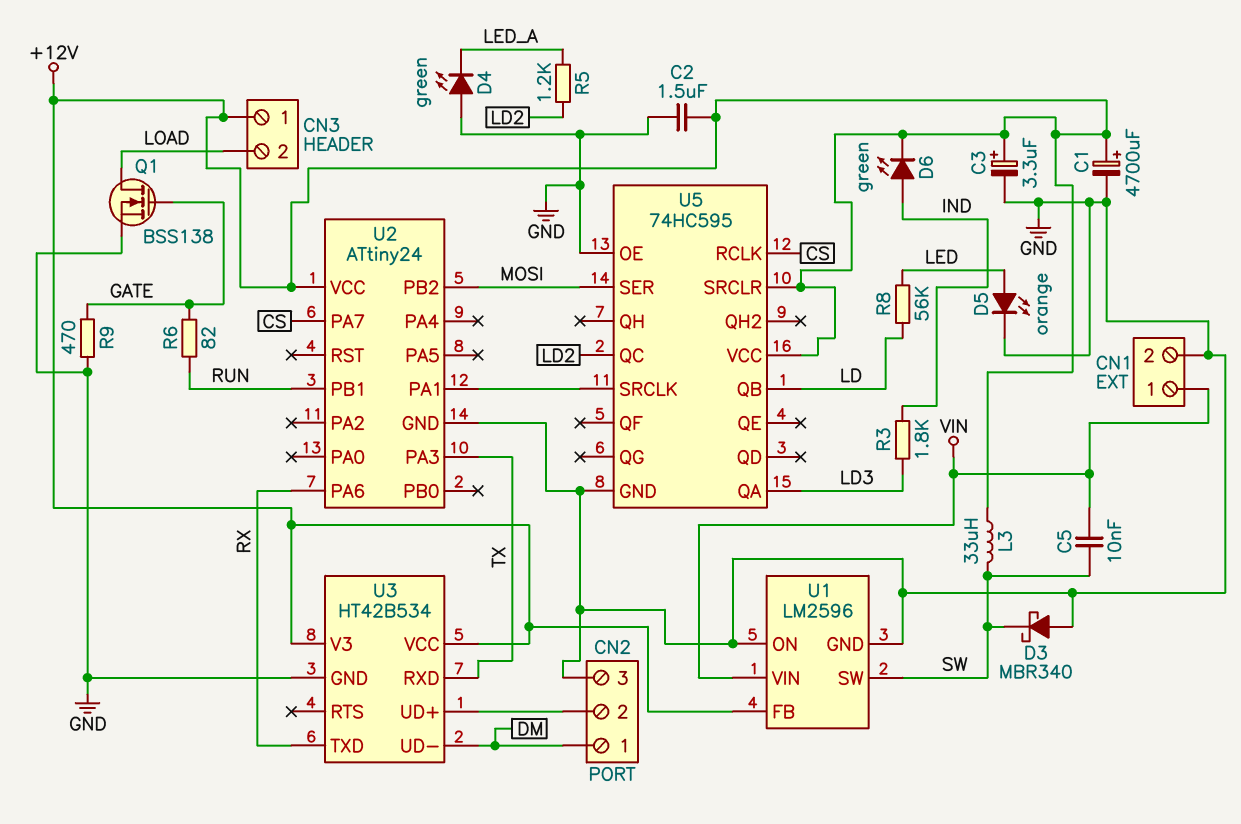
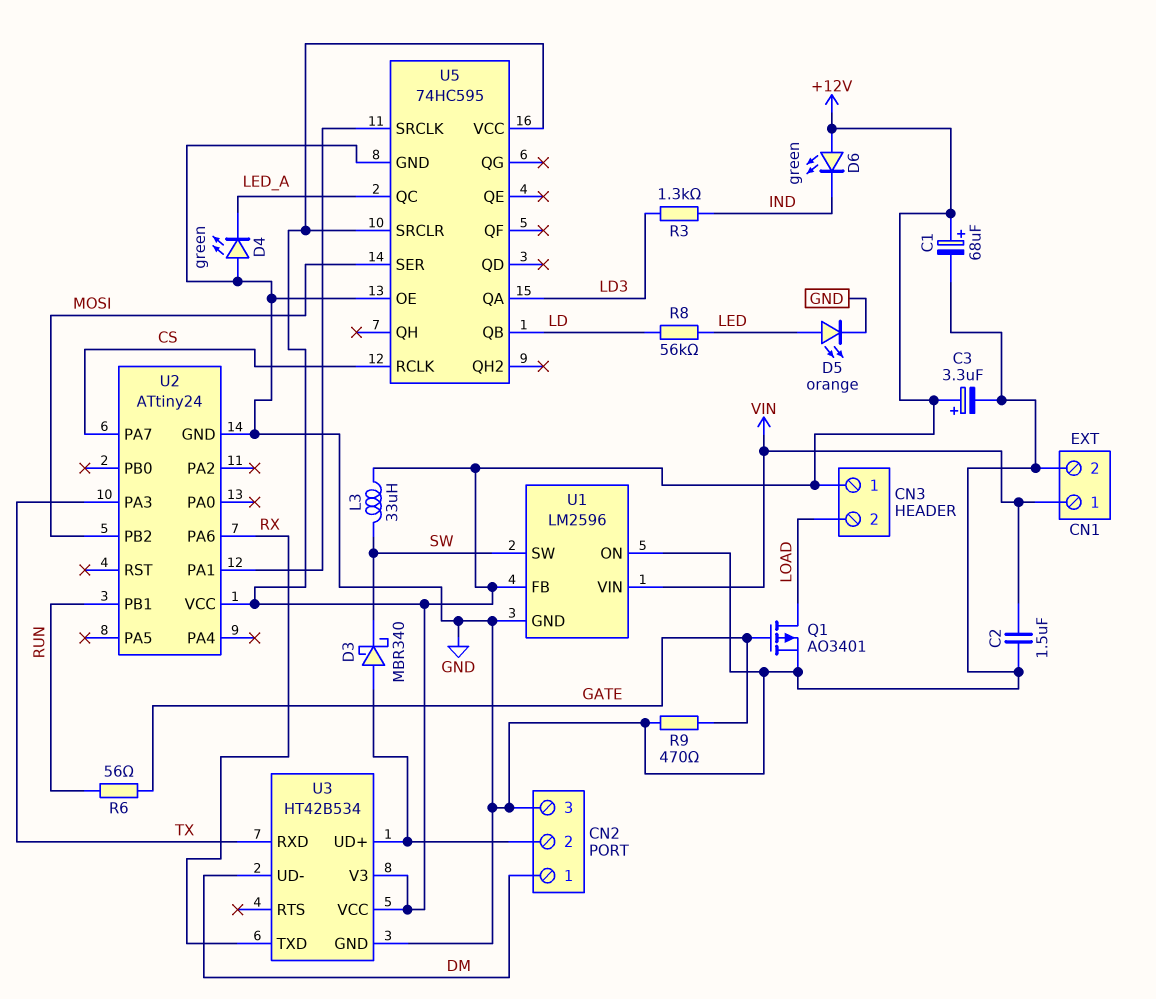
C1: 4700uF (plus +12V, minus GND) -> 68uF (plus +12V, minus GND)
C2: 1.5uF (+12V, GND) -> 1.5uF (GND, VIN)
C5: 10nF (SW, VIN) -> none
D3: schottky MBR340 (A GND, K SW) -> schottky MBR340 (A CN2/2, K SW)
D6: LED green (A IND, K +12V) -> LED green (A +12V, K IND)
Q1: NMOS BSS138 (G GATE, D LOAD, S GND) -> PMOS AO3401 (G GATE, D LOAD, S GND)
R3: 1.8k (IND, LD3) -> 1.3k (IND, LD3)
R5: 1.2k (LD2, LED_A) -> none
R6: 82 (GATE, RUN) -> 56 (GATE, RUN)
U5 pin QC: LD2 -> LED_A

